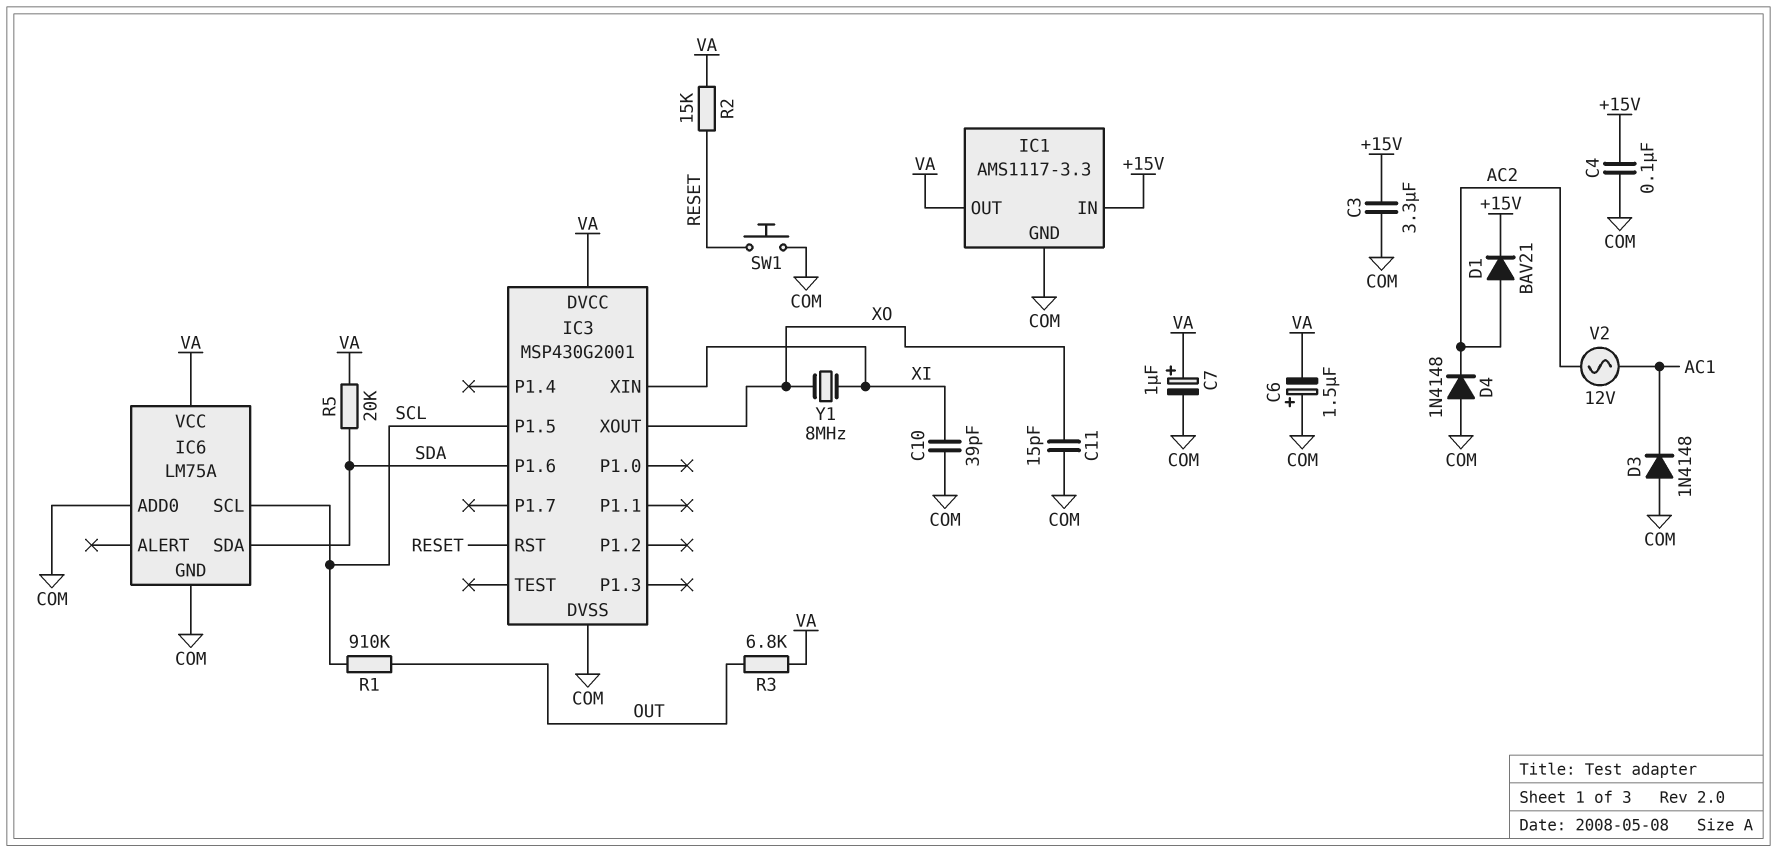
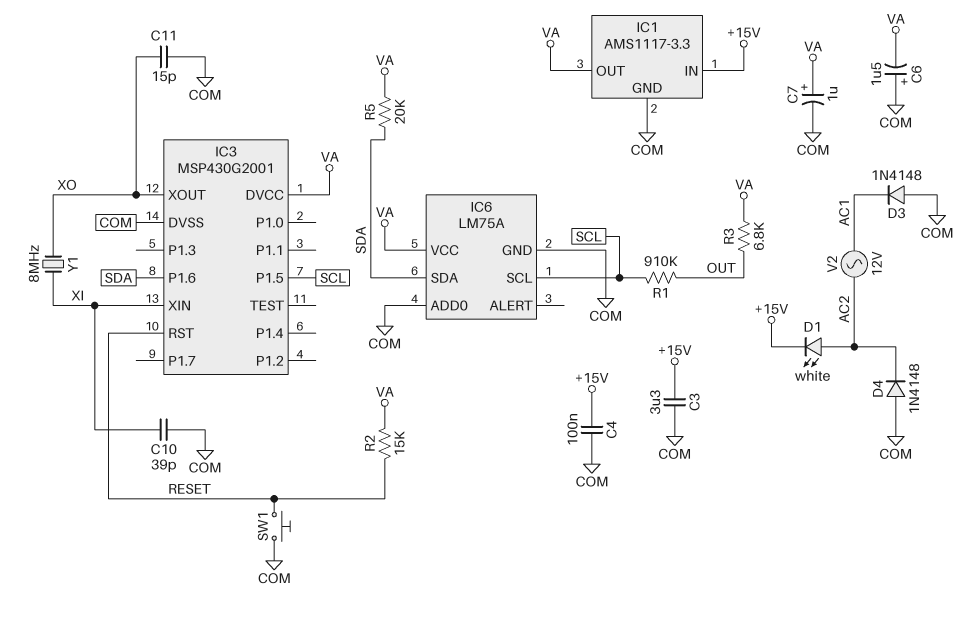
D1: diode BAV21 (A AC2, K +15V) -> LED white (A AC2, K +15V)

